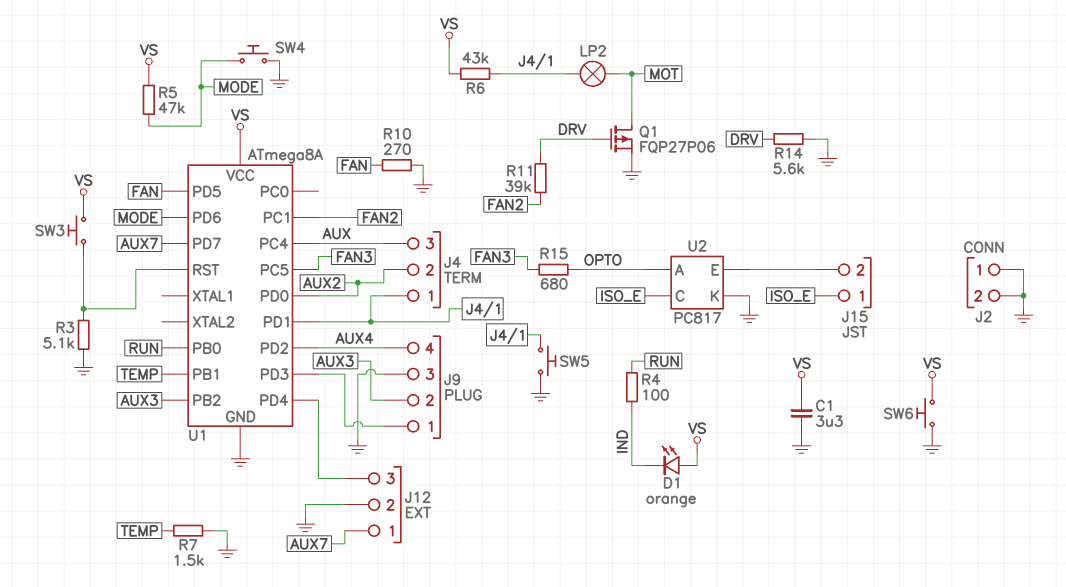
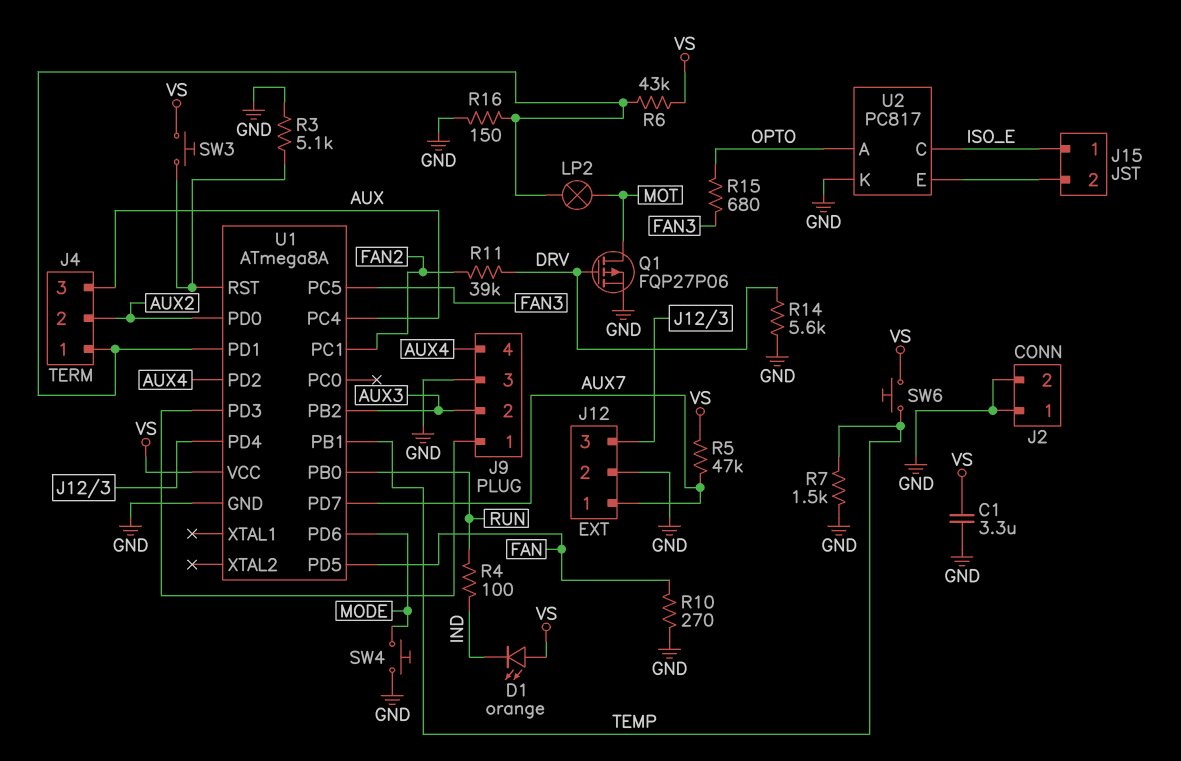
R5: 47k (MODE, VS) -> 47k (AUX7, VS)
R16: none -> 150 (GND, J4/1)
SW5: button (GND, J4/1) -> none
SW6: button (GND, VS) -> button (TEMP, VS)

